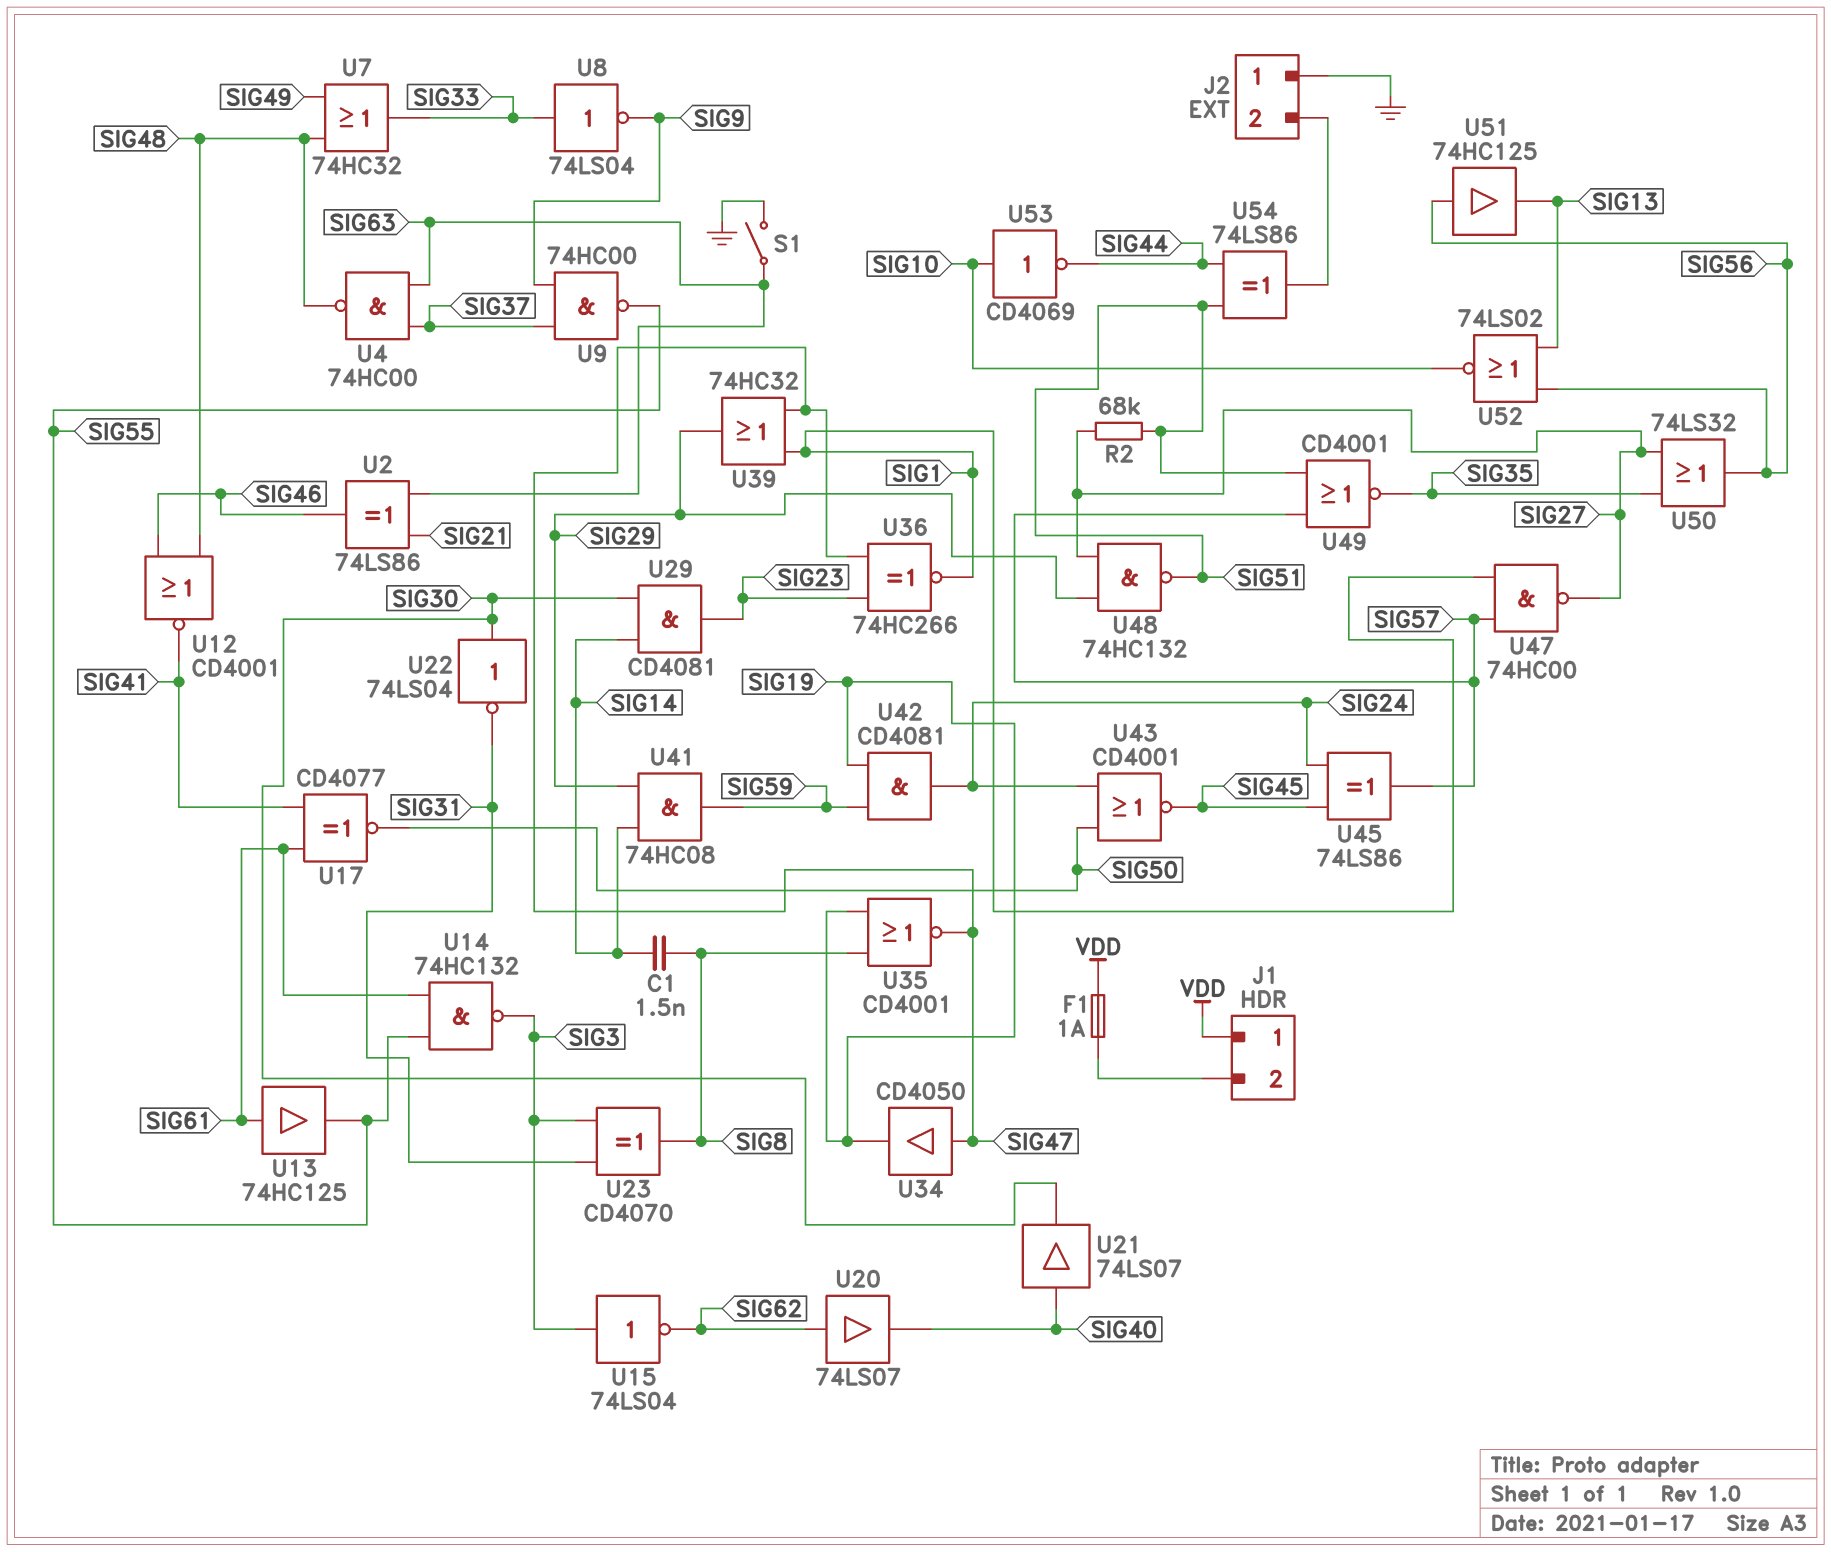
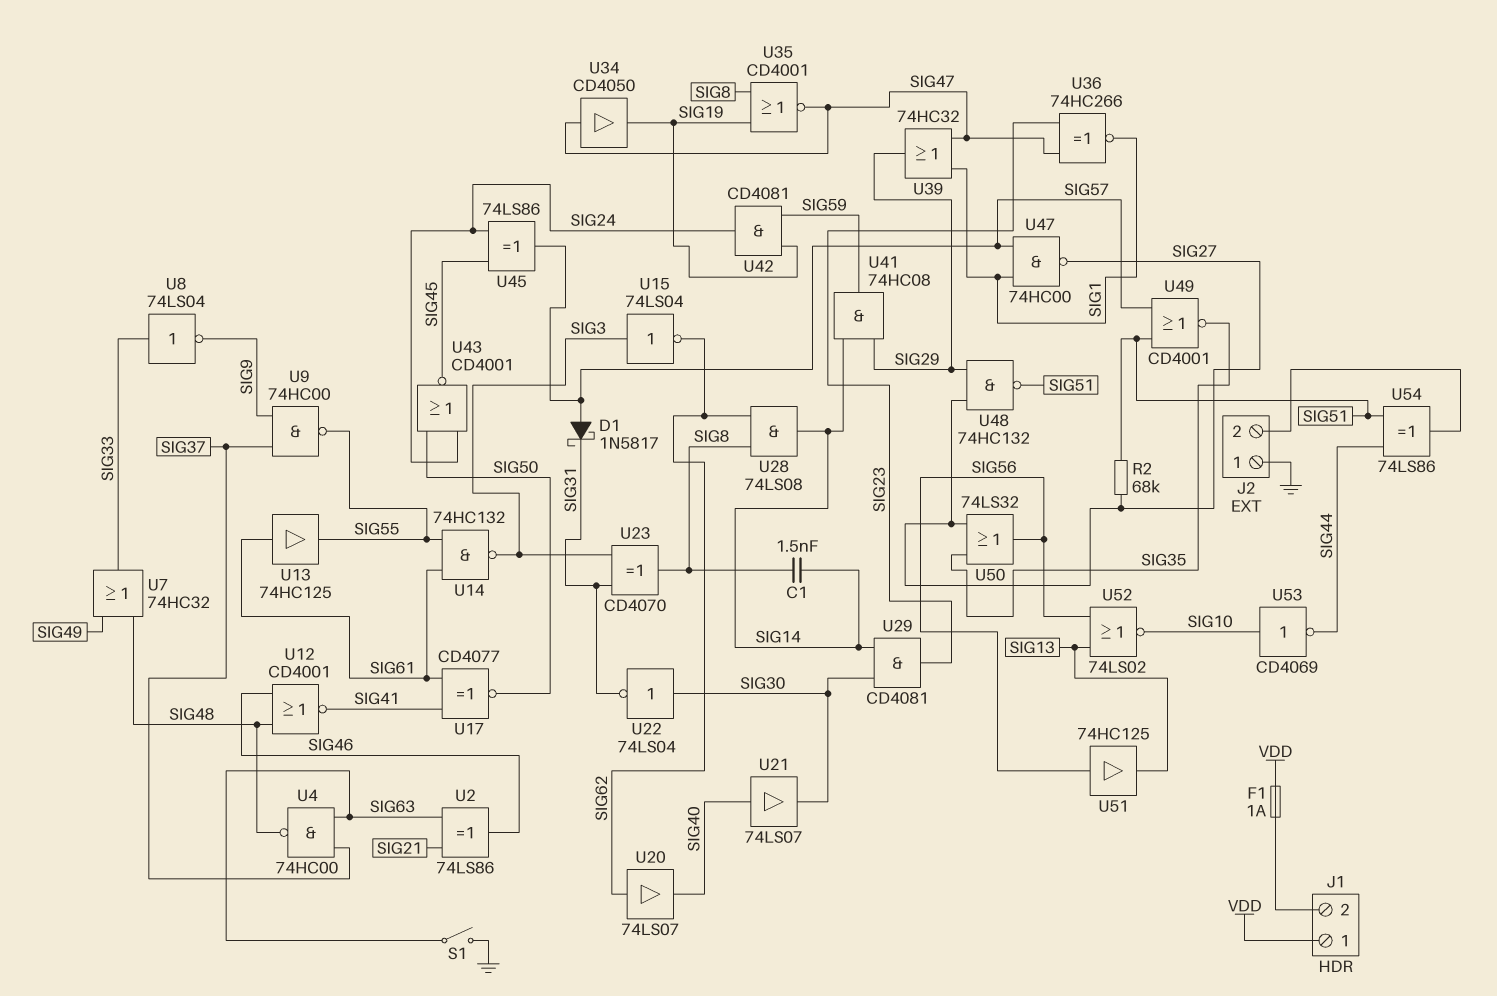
D1: none -> schottky 1N5817 (A SIG57, K SIG31)
U28: none -> AND 74LS08 (in SIG8, in SIG62, out SIG14)

